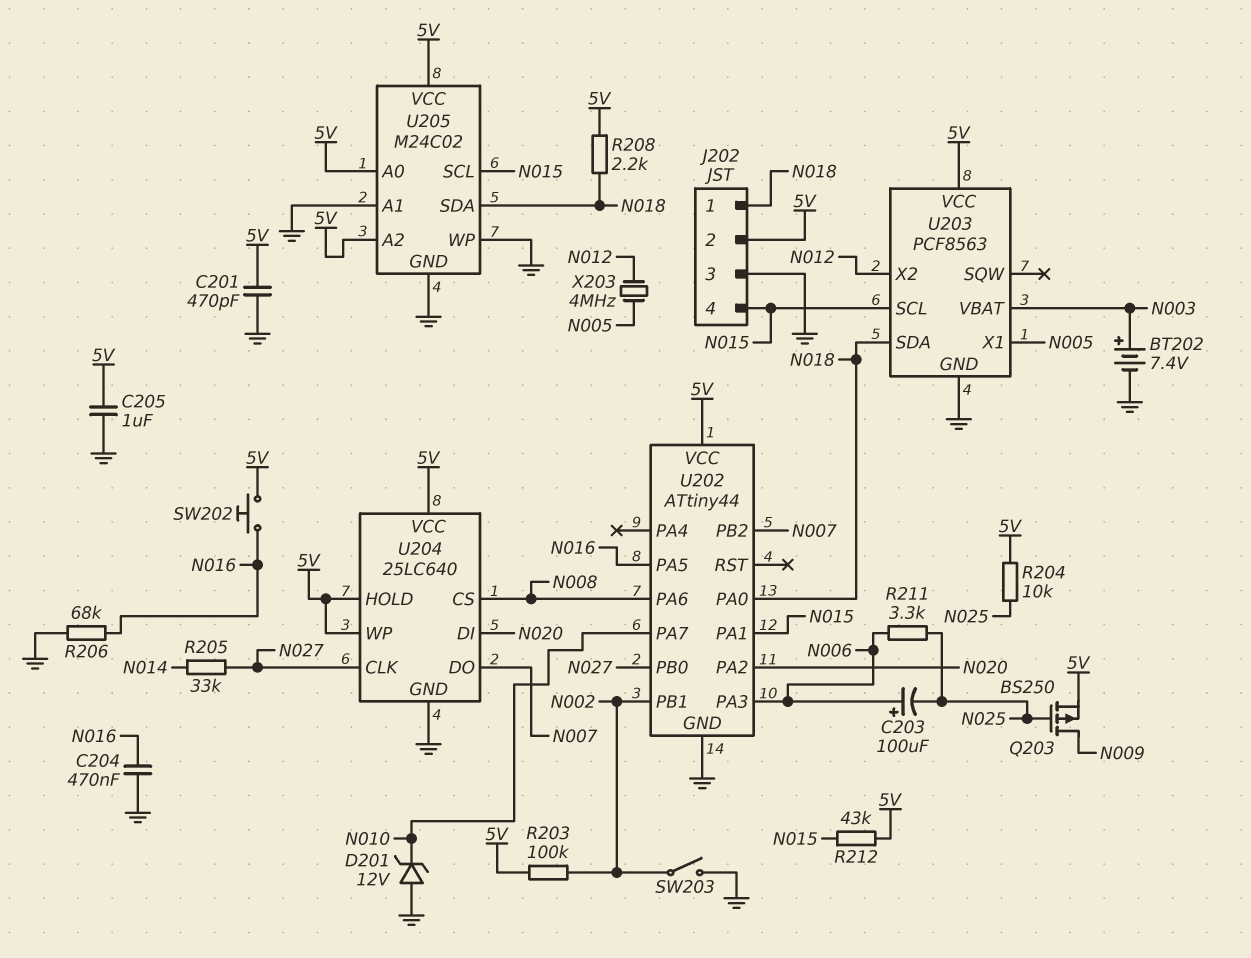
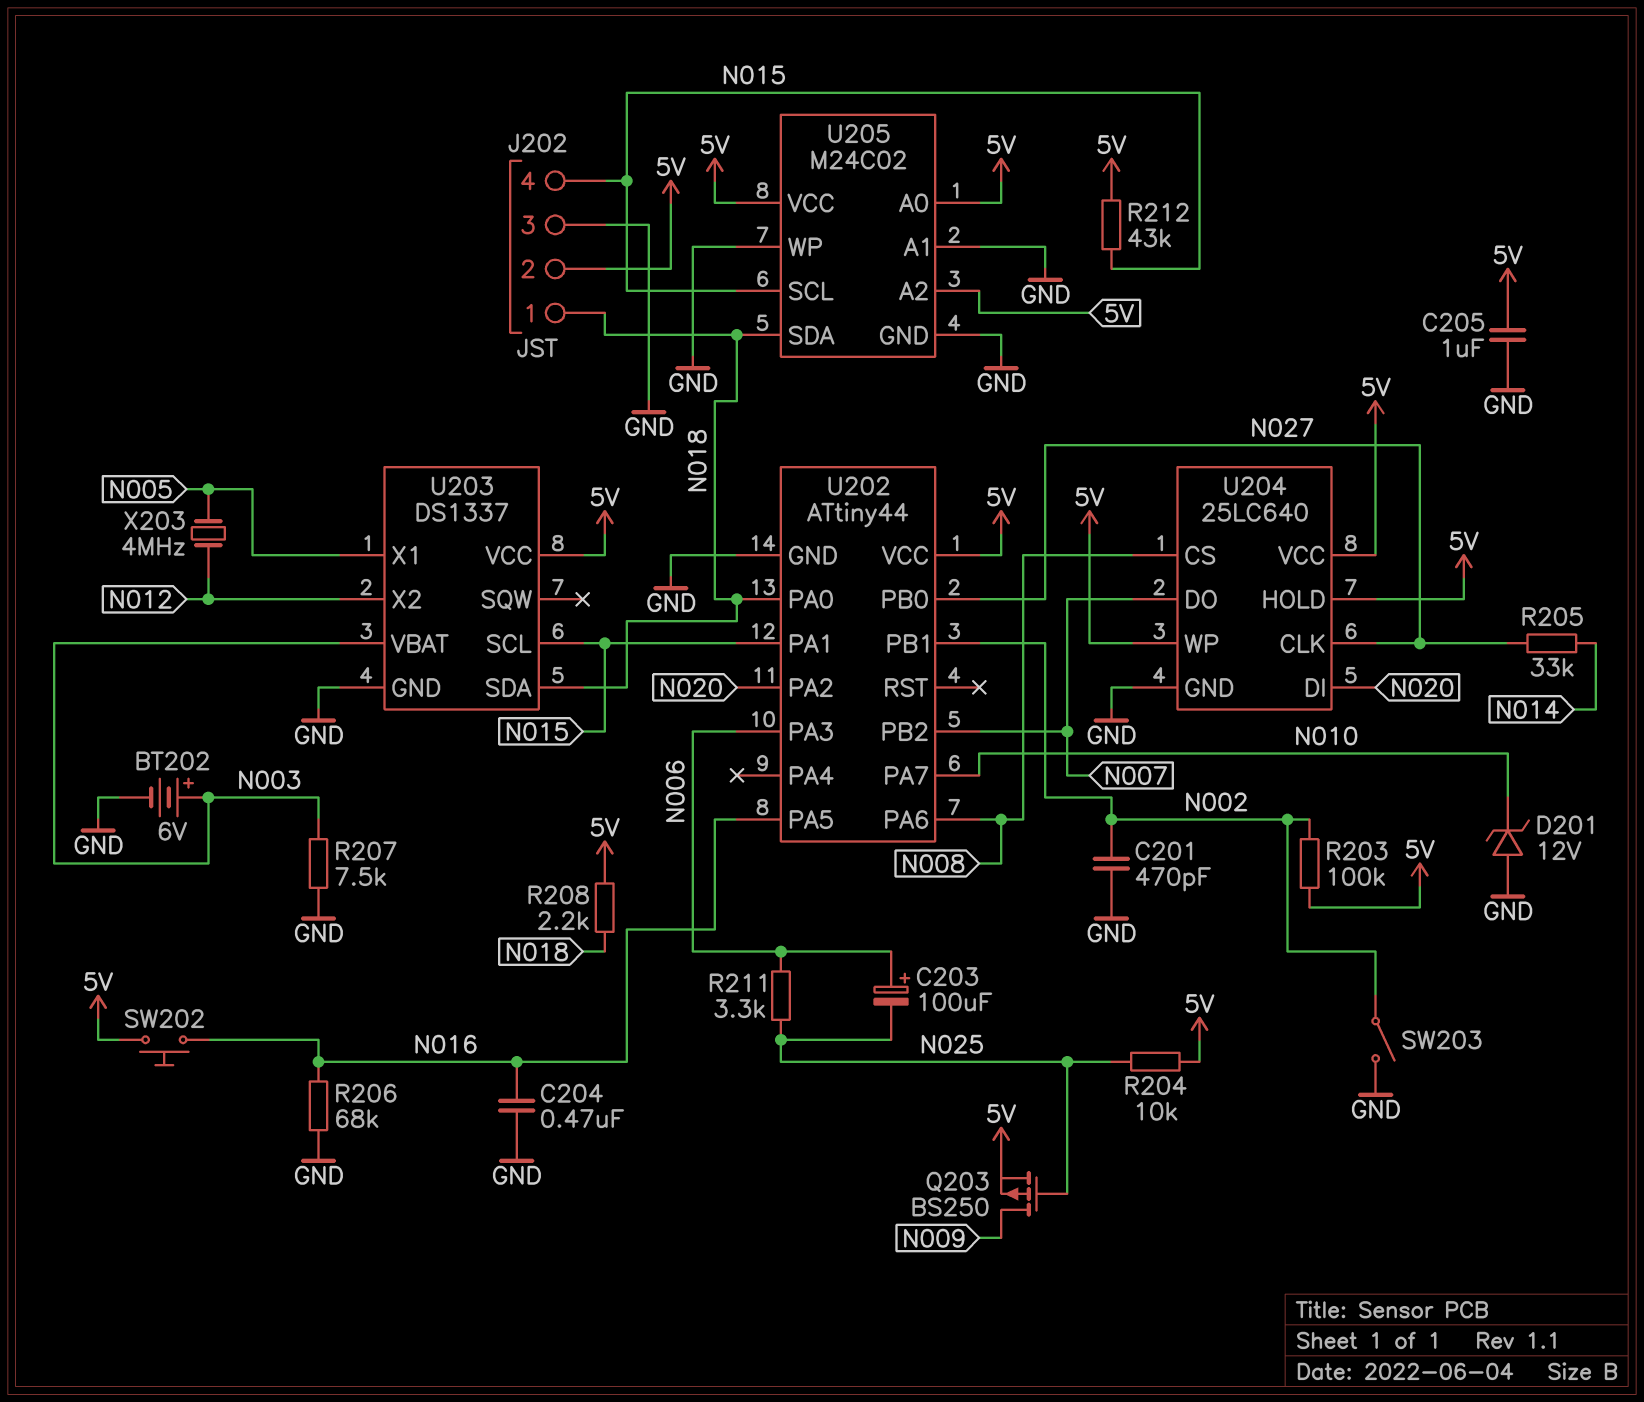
BT202: 7.4V (plus N003, minus GND) -> 6V (plus N003, minus GND)
C201: 470pF (5V, GND) -> 470pF (GND, N002)
R207: none -> 7.5k (GND, N003)
U203: PCF8563 -> DS1337

